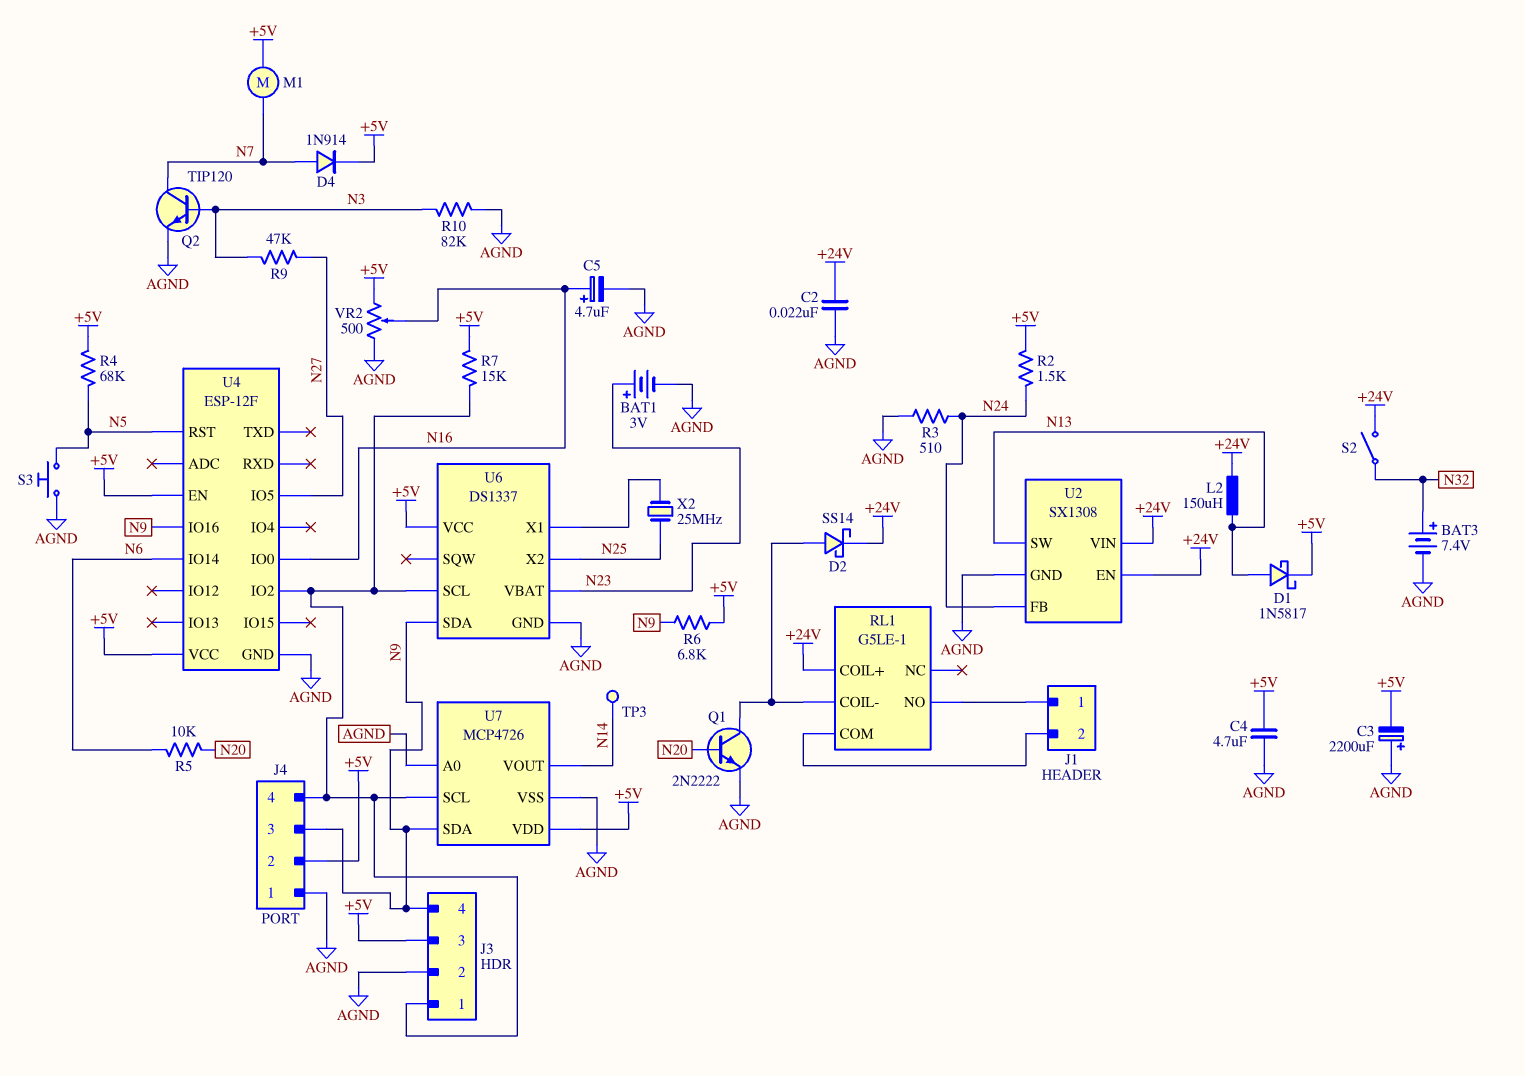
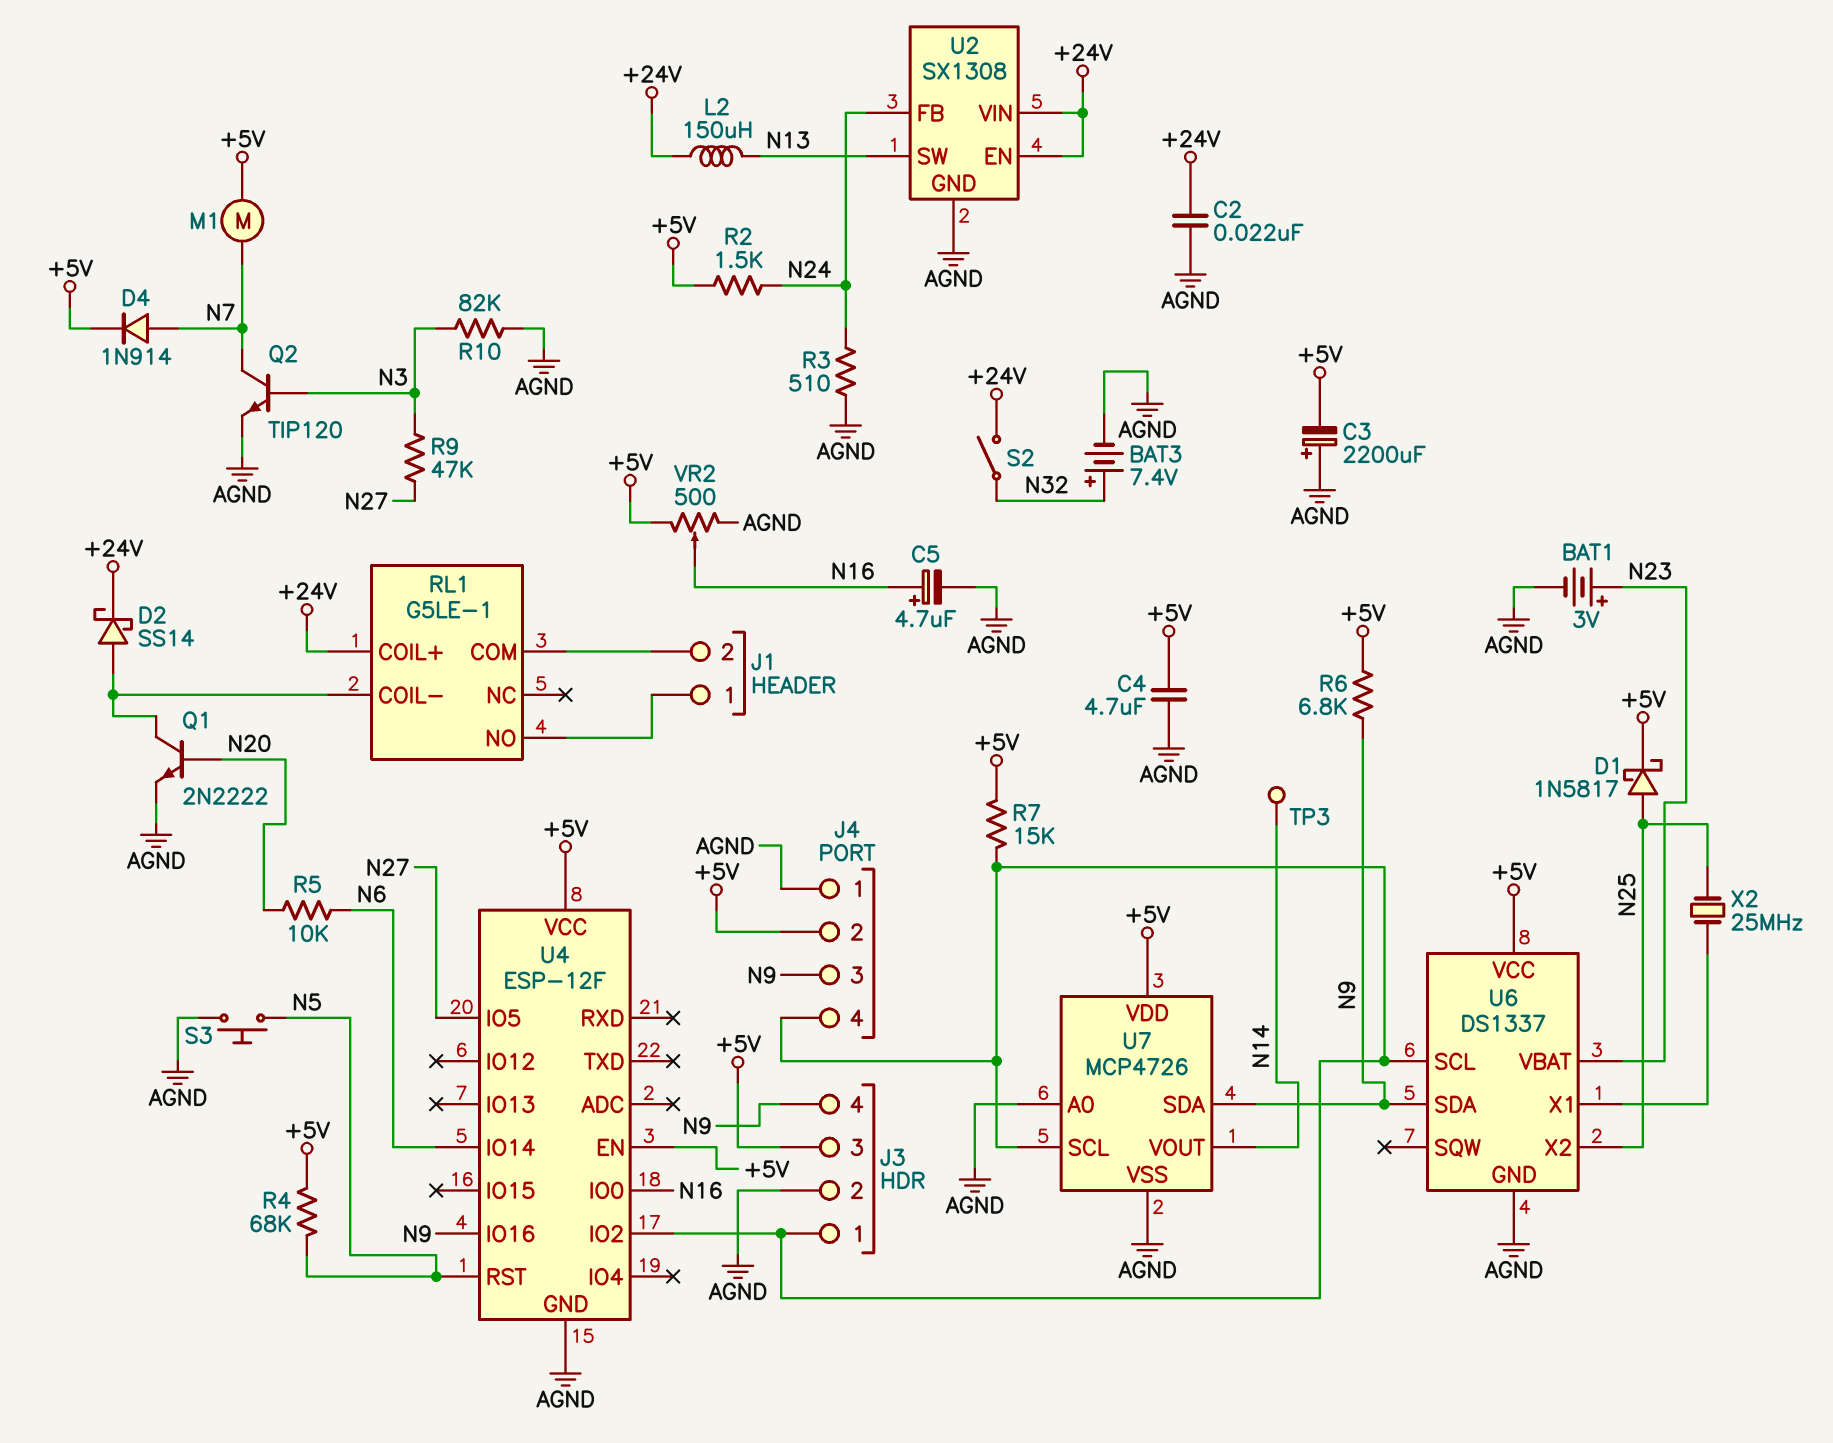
D1: schottky 1N5817 (A N13, K +5V) -> schottky 1N5817 (A N25, K +5V)

